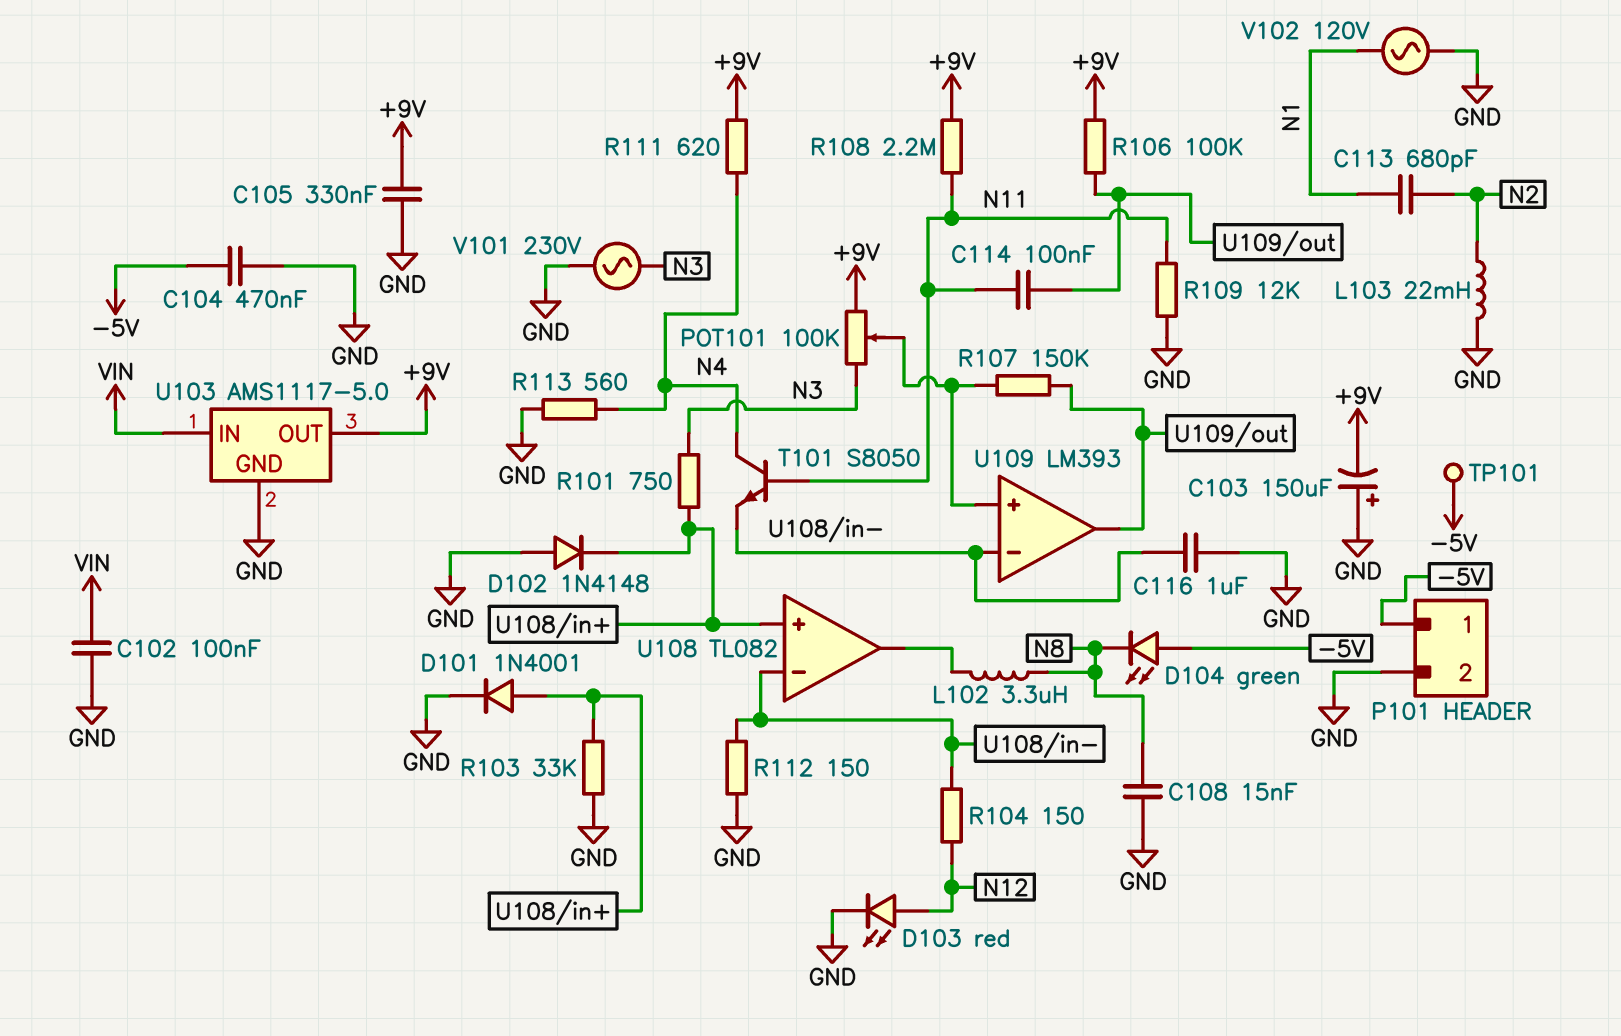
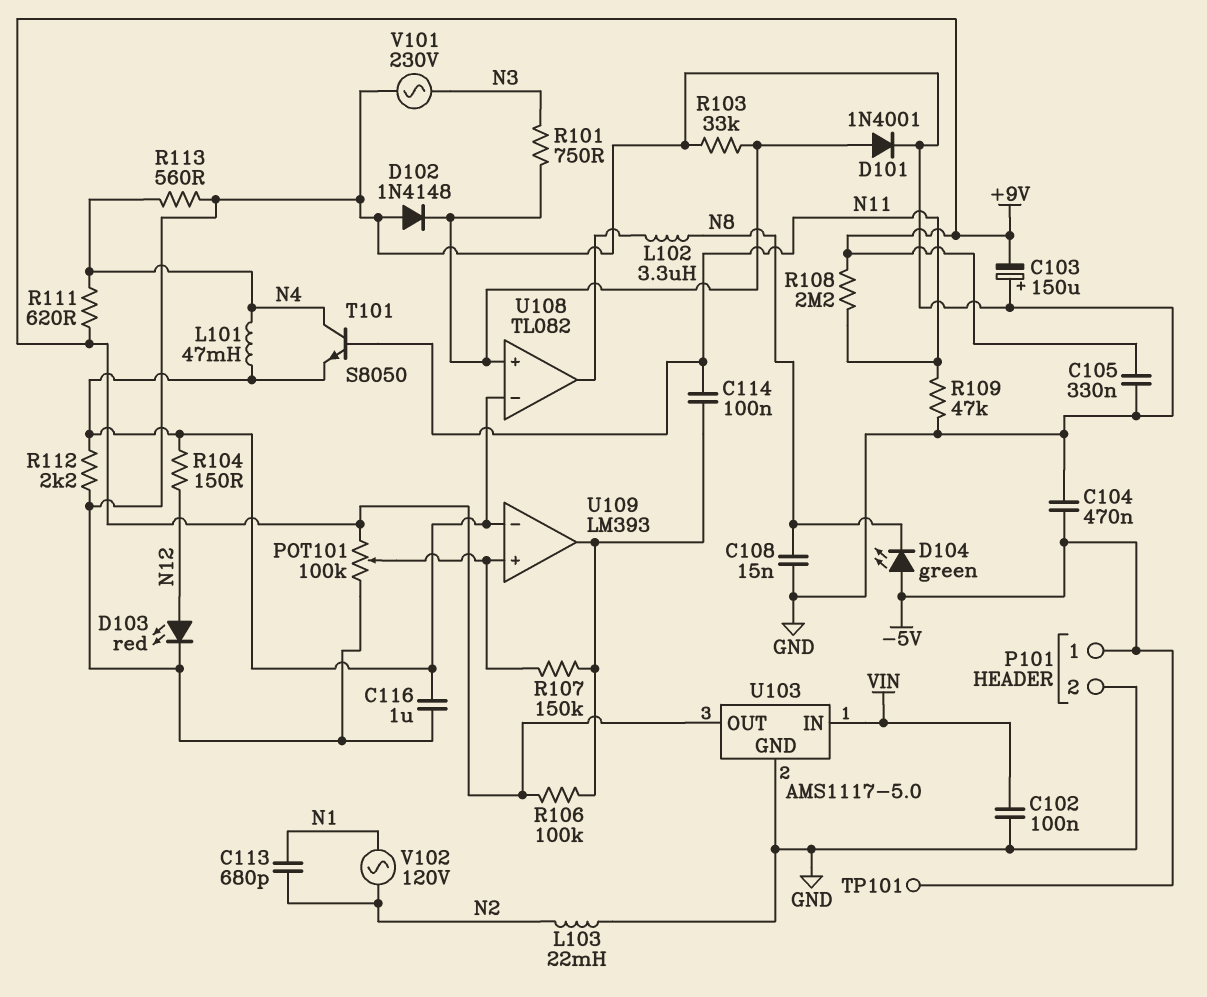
L101: none -> 47mH (N4, U108/in-)
POT101: 100k (+9V, N3, wiper U109/in+) -> 100k (+9V, GND, wiper U109/in+)
R109: 12k (GND, N11) -> 47k (GND, N11)
R112: 150 (GND, U108/in-) -> 2.2k (GND, U108/in-)
V102: AC 120V (GND, N1) -> AC 120V (N1, N2)

